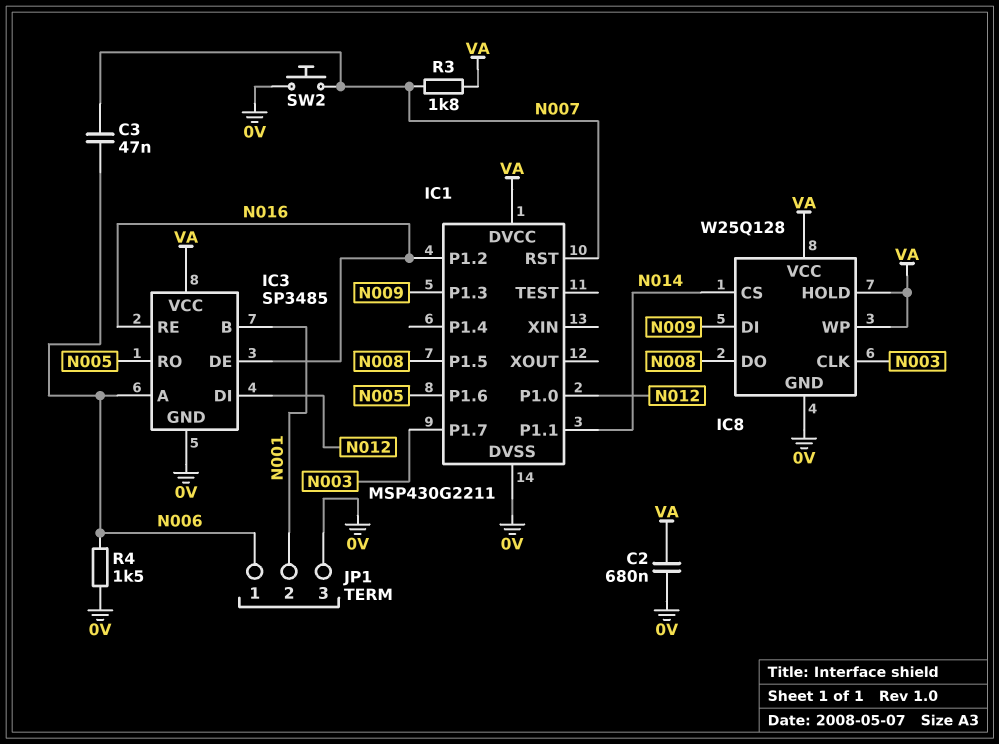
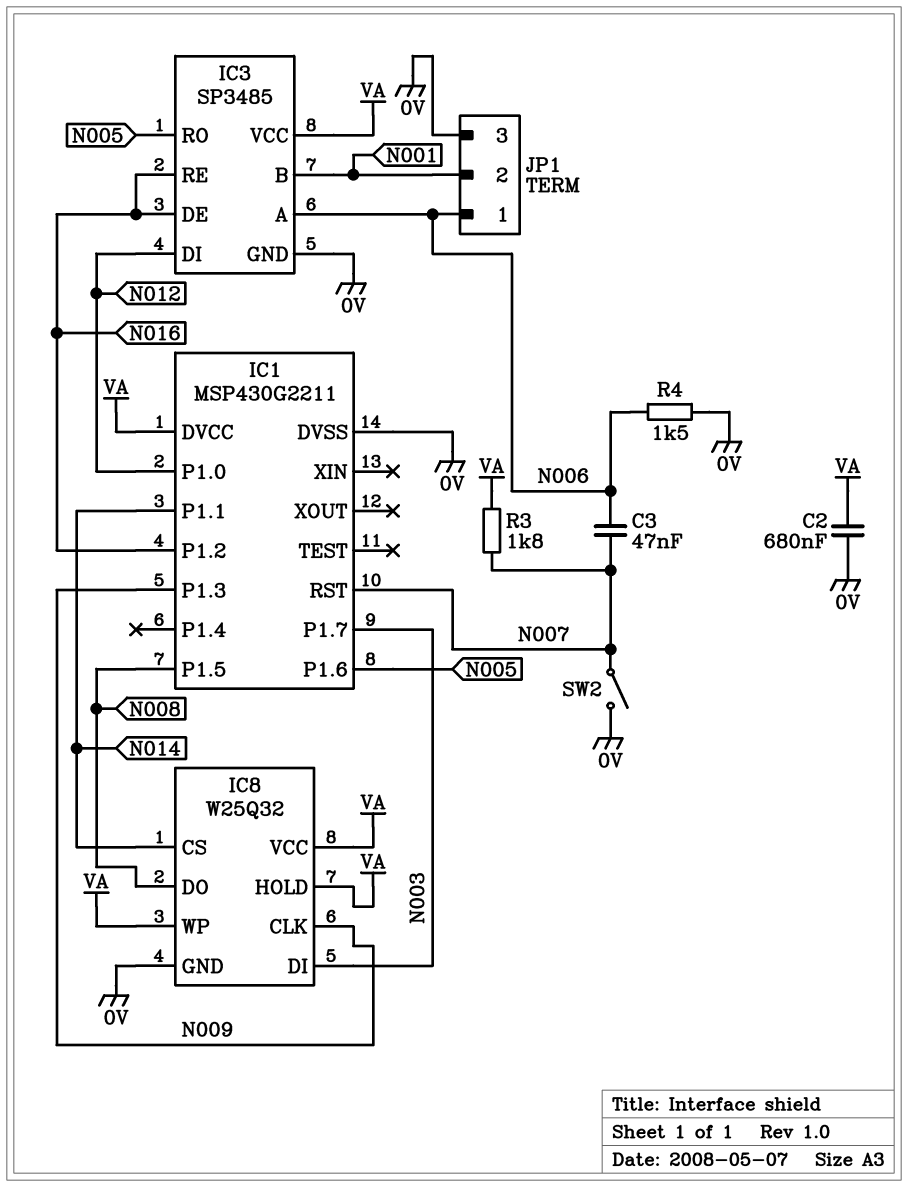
IC8: W25Q128 -> W25Q32
IC8 pin CLK: N003 -> N009
IC8 pin DI: N009 -> N003
SW2: button (0V, N007) -> switch (0V, N007)

